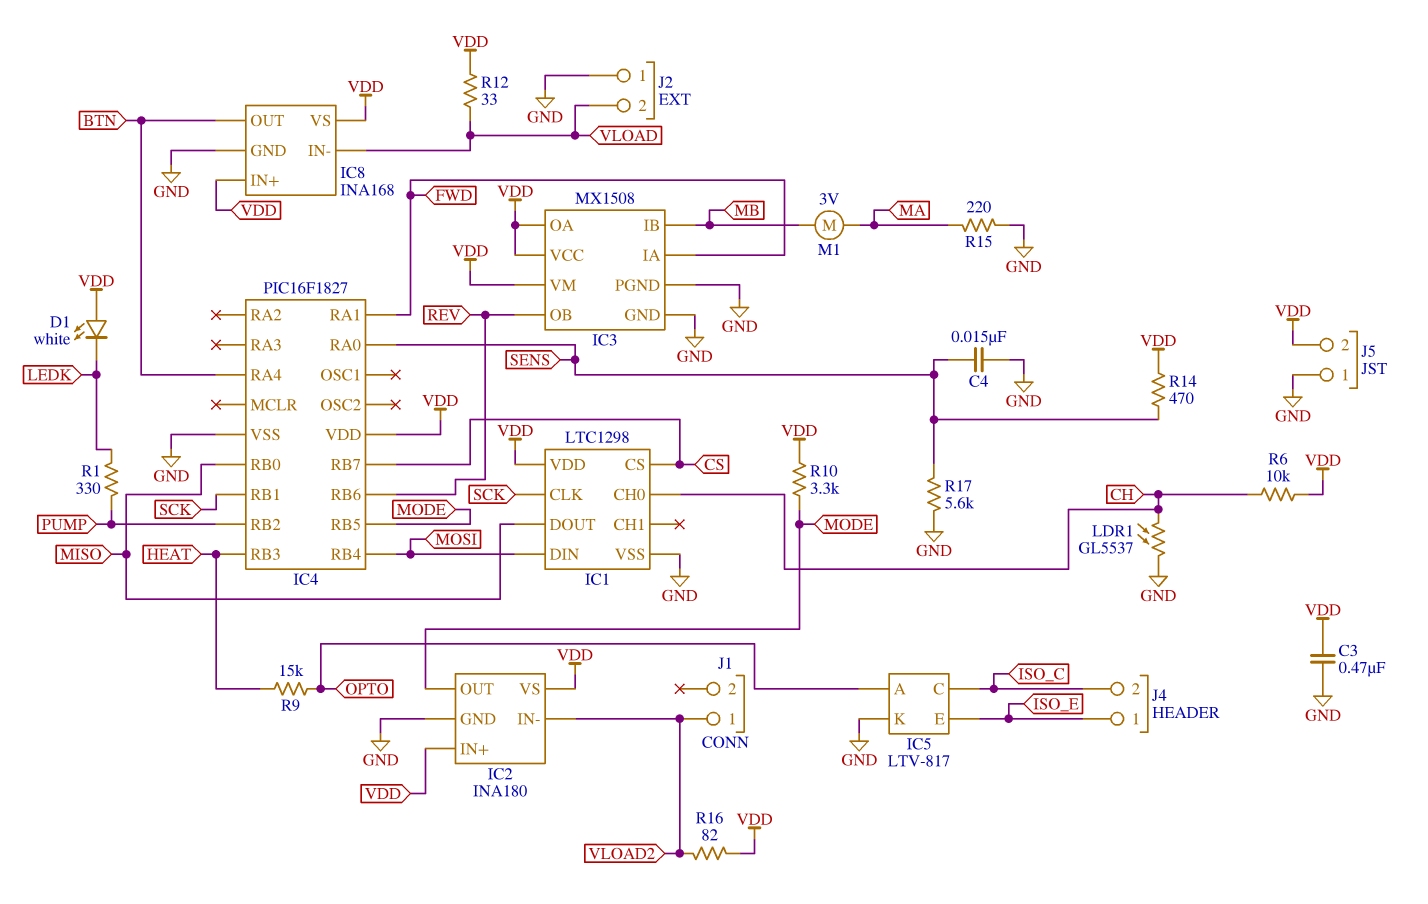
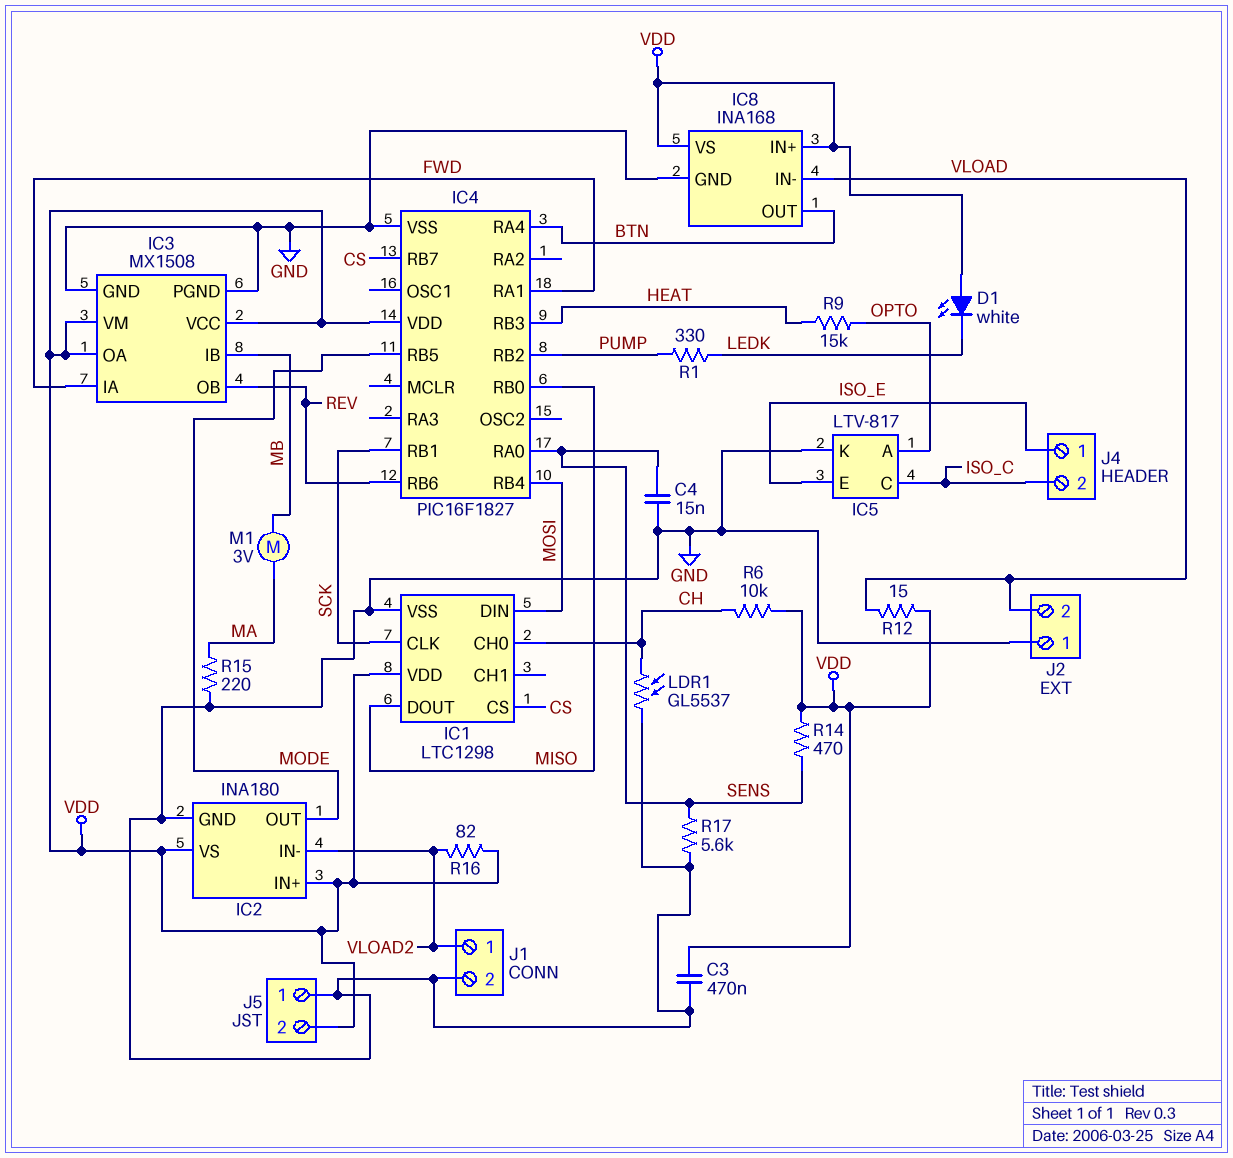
J1 pin 2: none -> GND
R10: 3.3k (MODE, VDD) -> none
R12: 33 (VDD, VLOAD) -> 15 (VDD, VLOAD)

